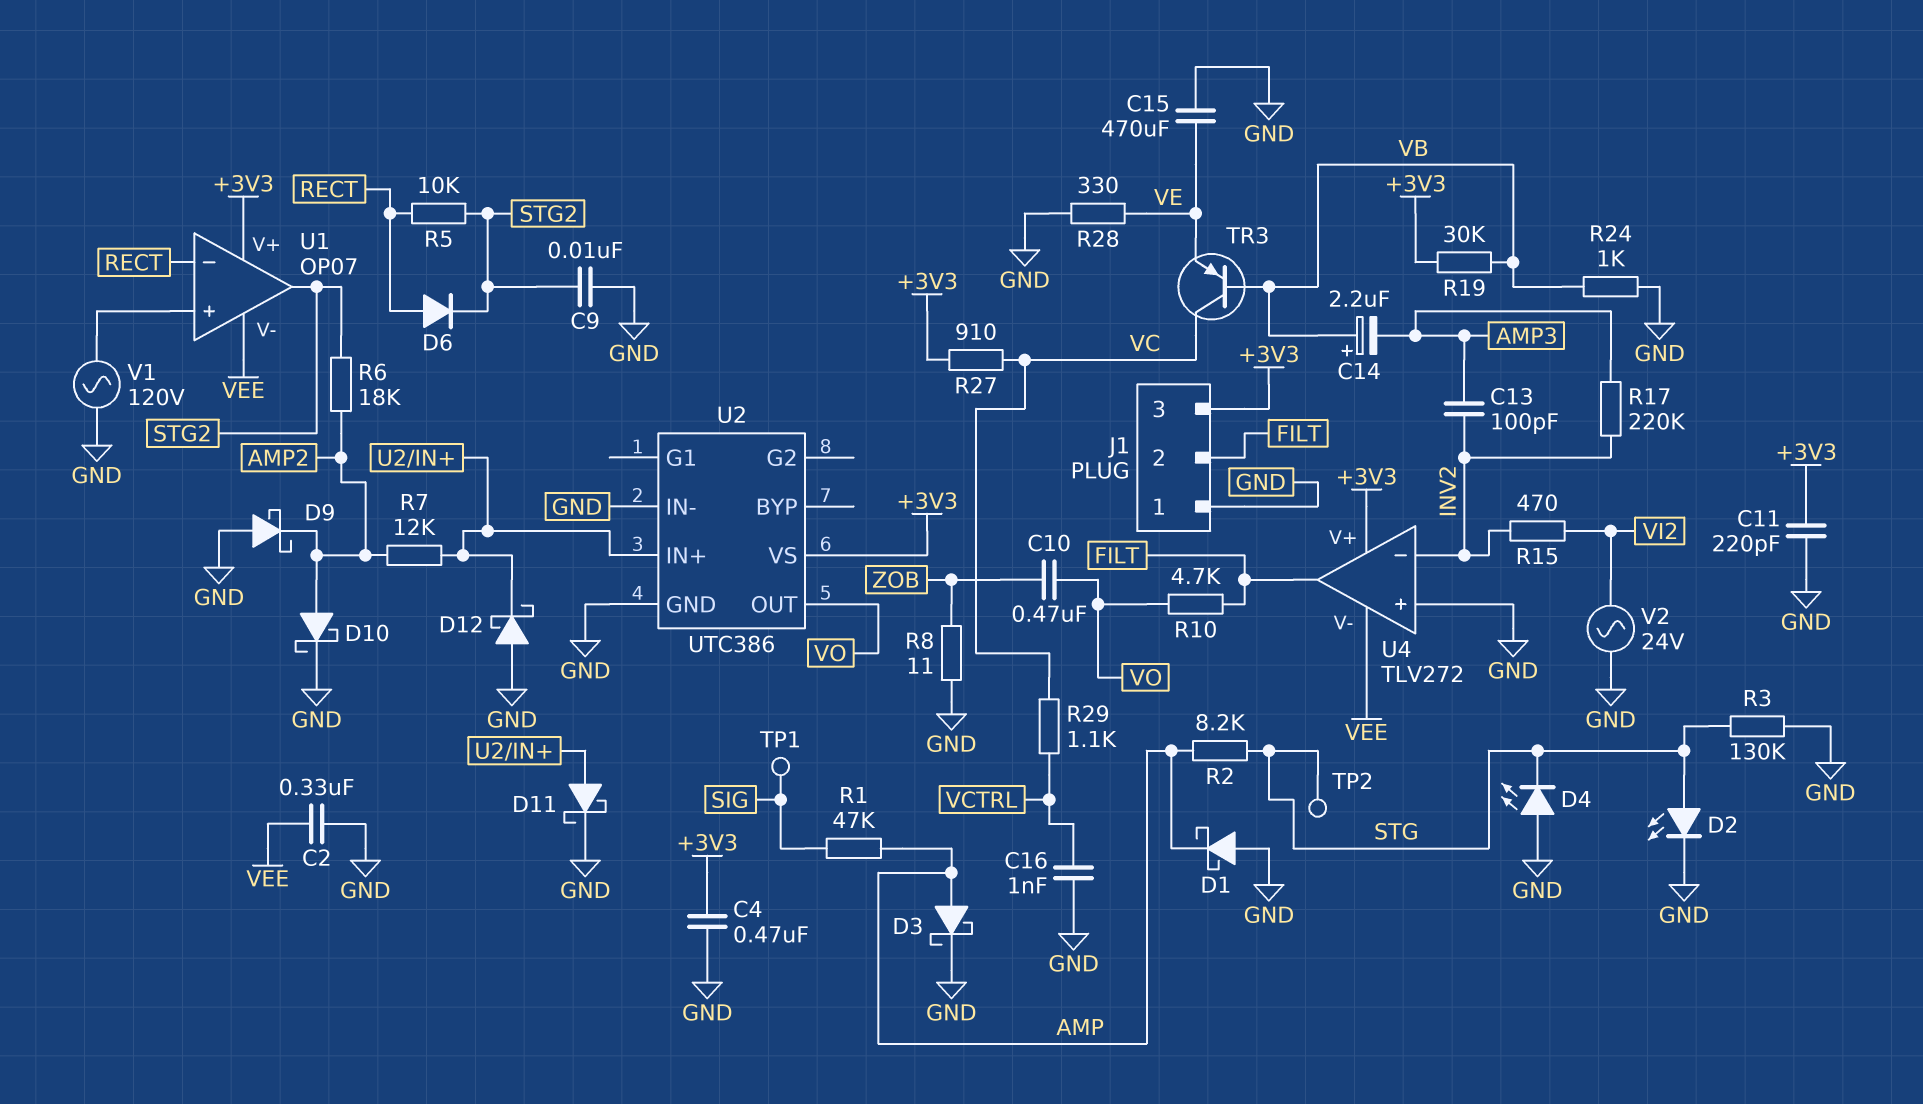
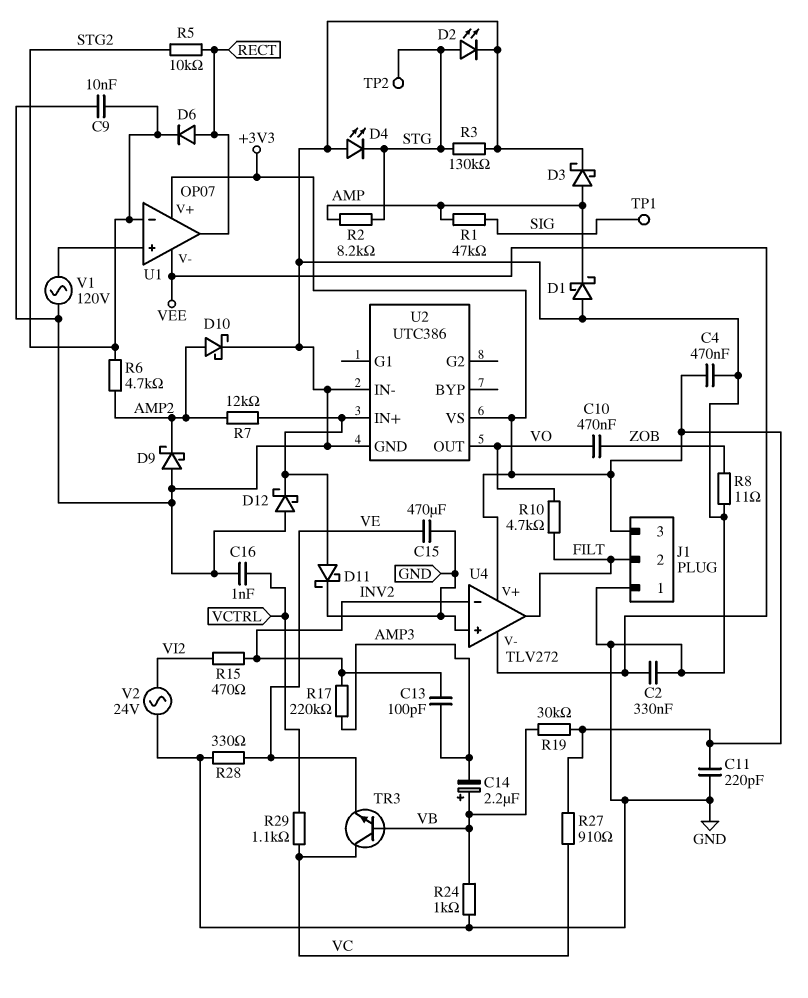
R6: 18k (AMP2, STG2) -> 4.7k (AMP2, STG2)
TR3: PNP (B VB, C VC, E VE) -> NPN (B VB, C VC, E VE)
U1 pin in-: RECT -> STG2
U1 pin out: STG2 -> RECT

